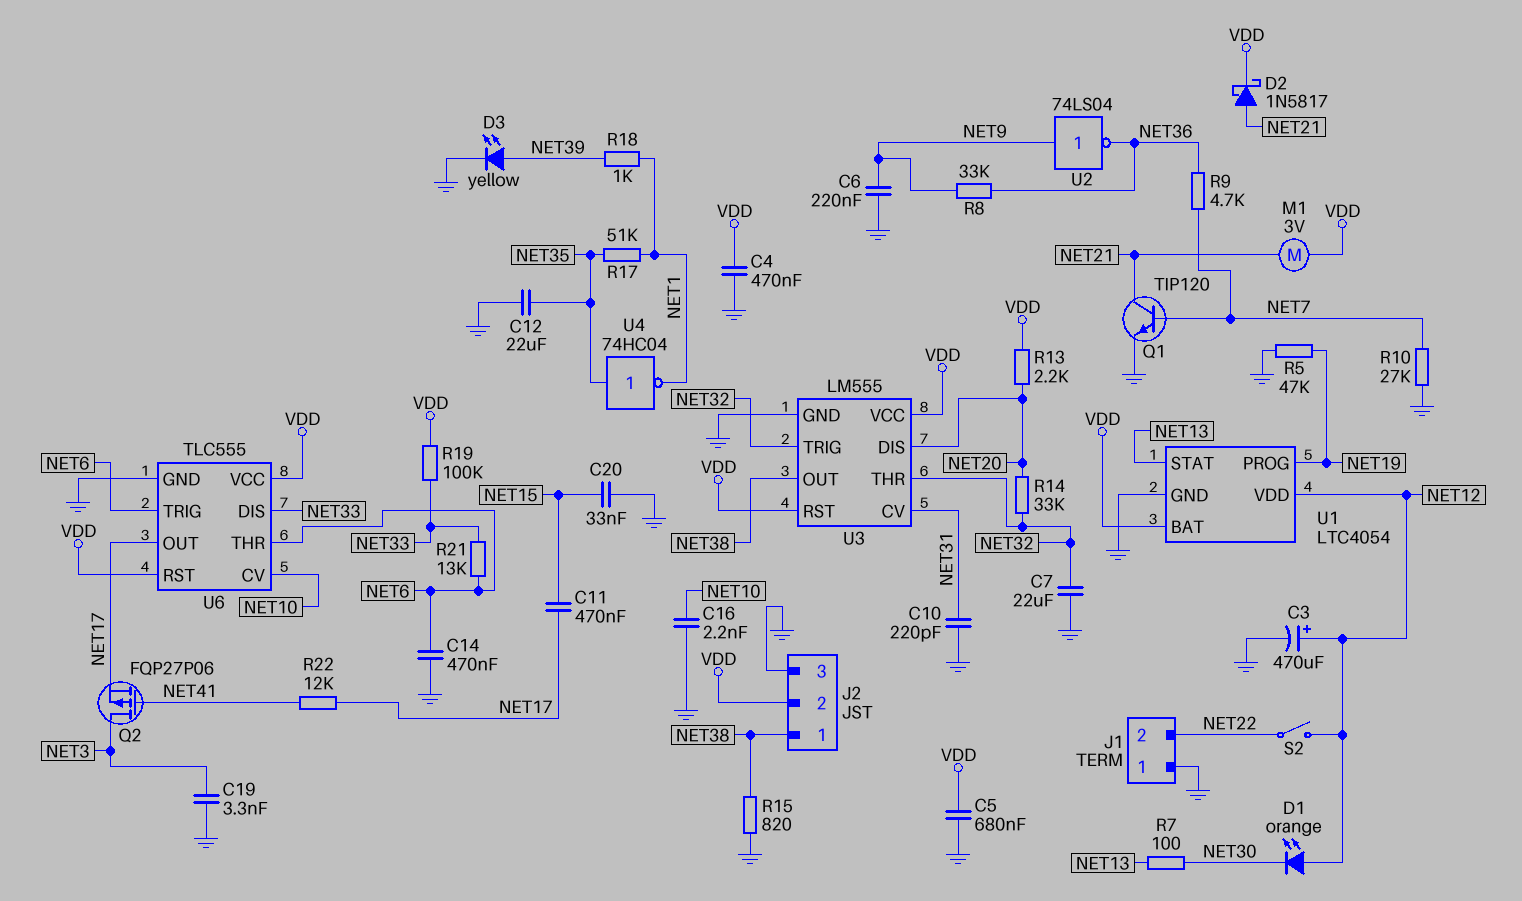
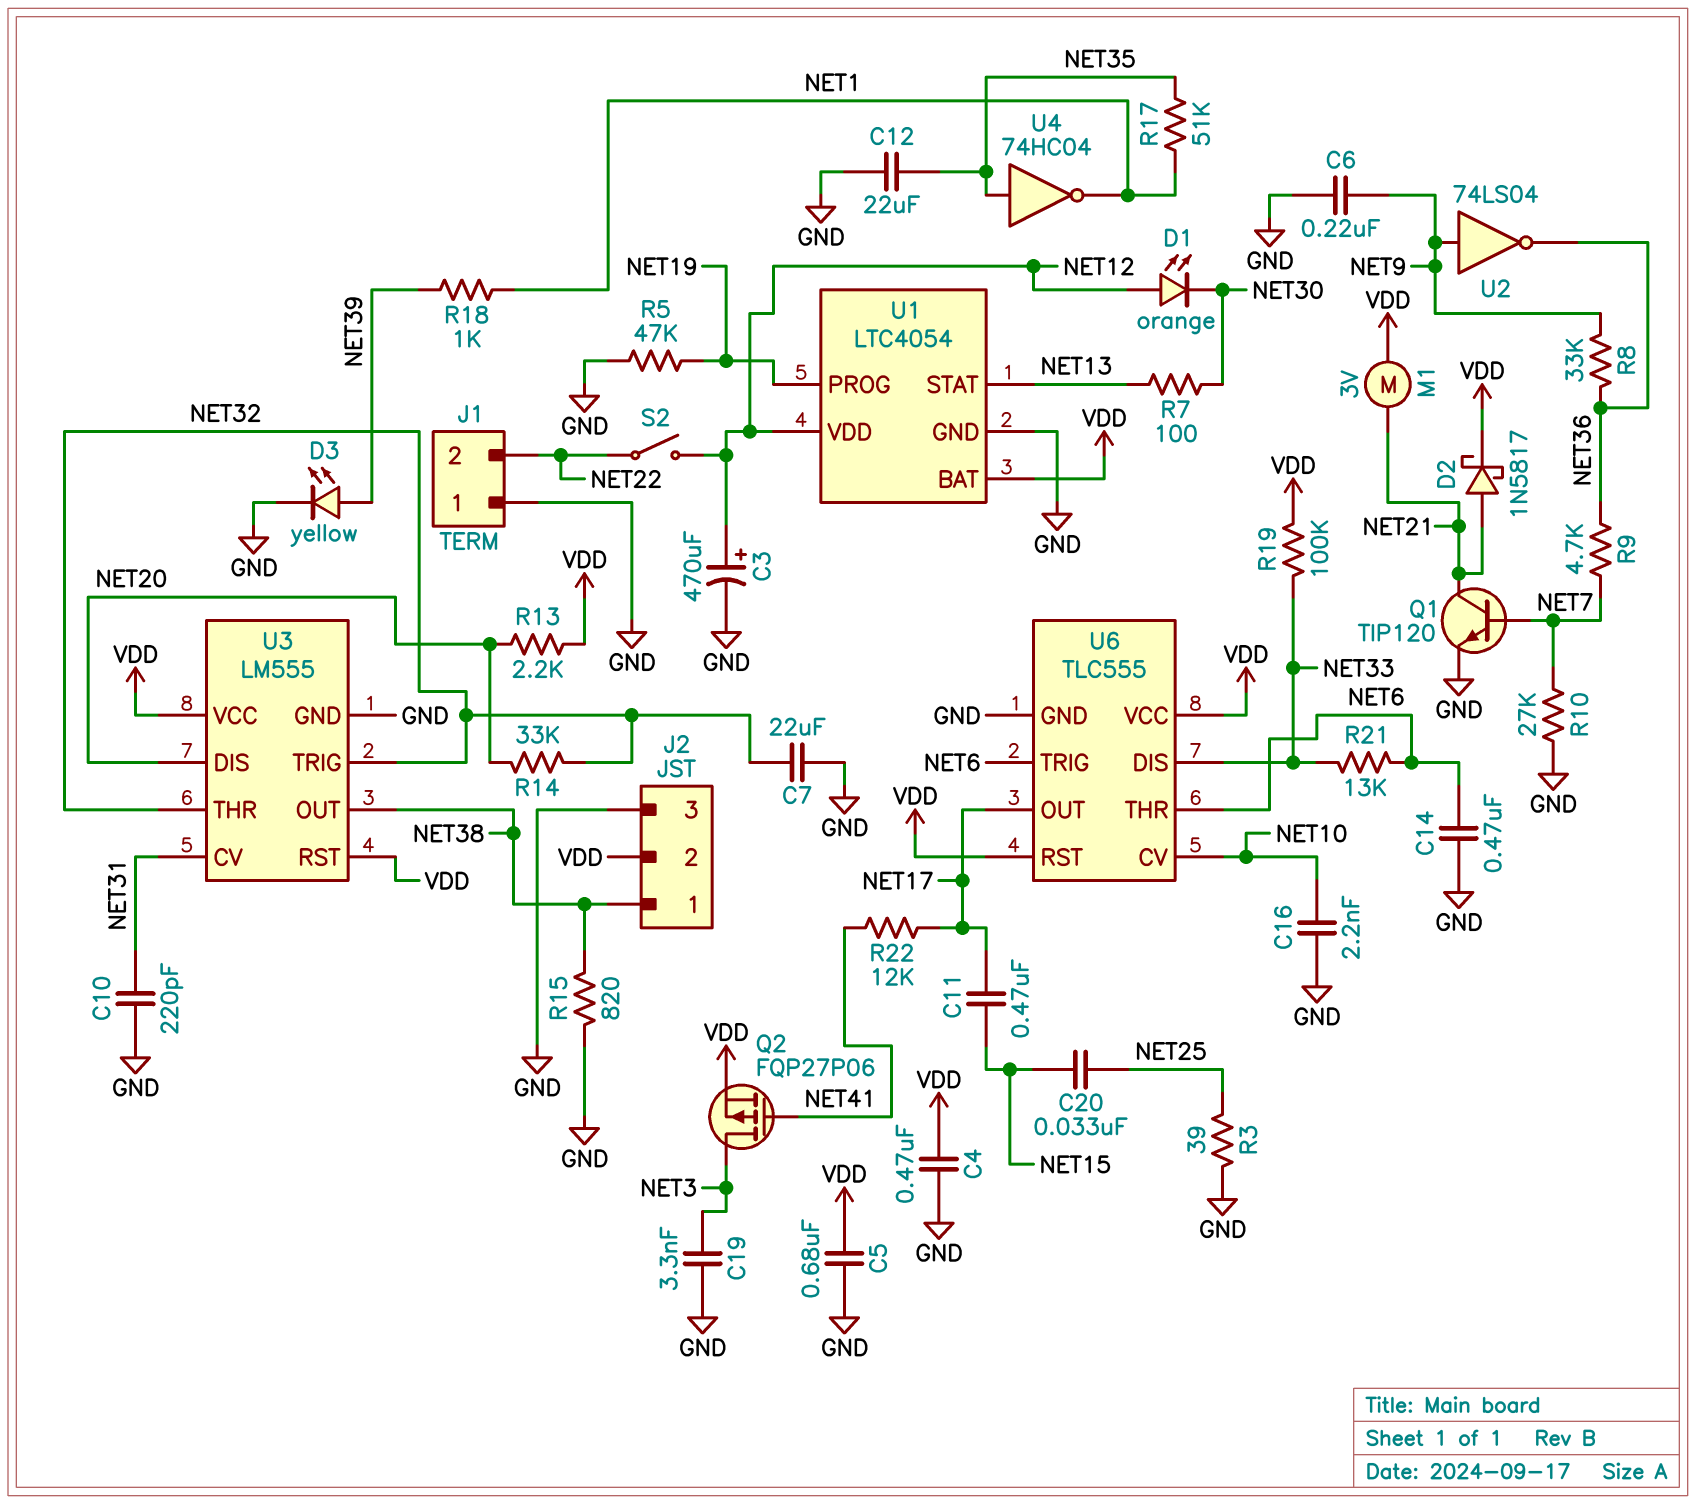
C20: 33nF (GND, NET15) -> 33nF (NET15, NET25)
Q2: PMOS FQP27P06 (G NET41, D NET3, S NET17) -> PMOS FQP27P06 (G NET41, D NET3, S VDD)
R3: none -> 39 (GND, NET25)

